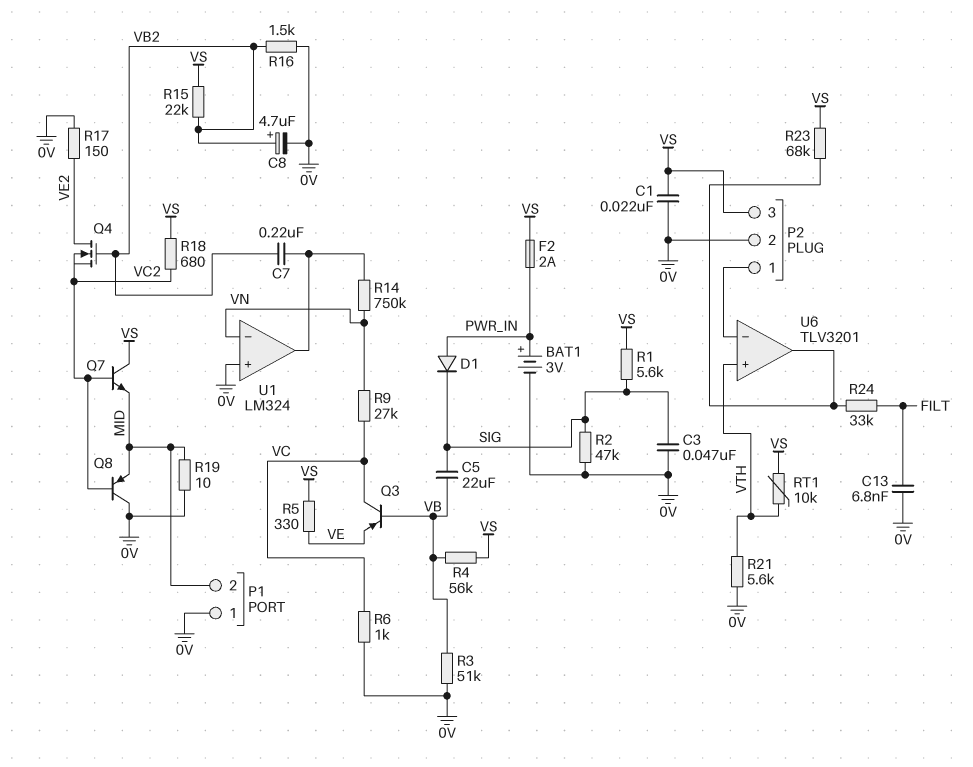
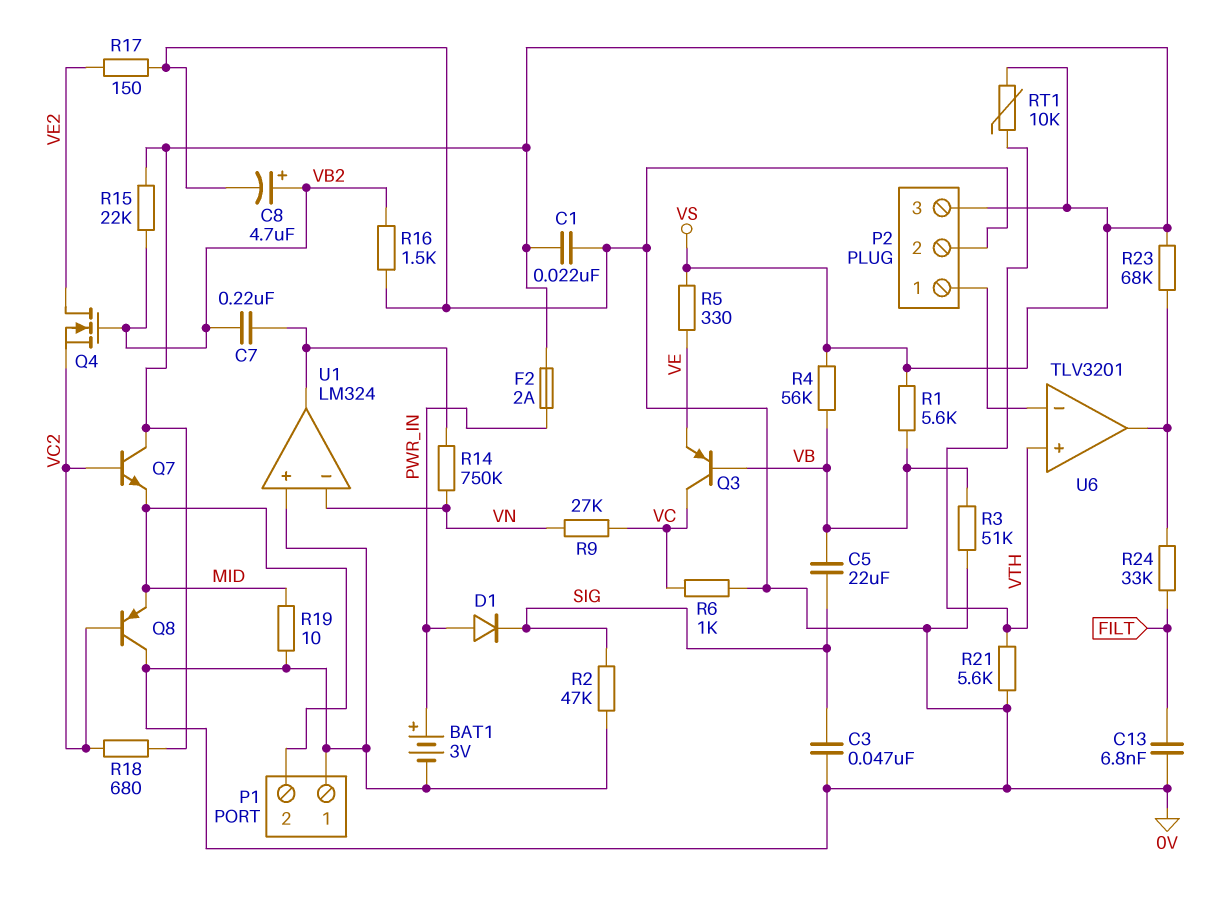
R1: 5.6k (SIG, VS) -> 5.6k (VB, VS)

